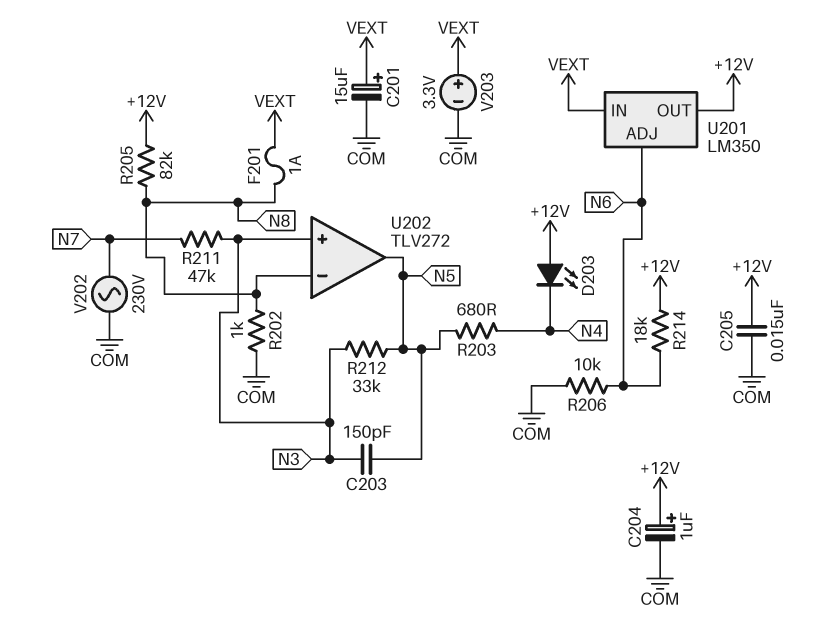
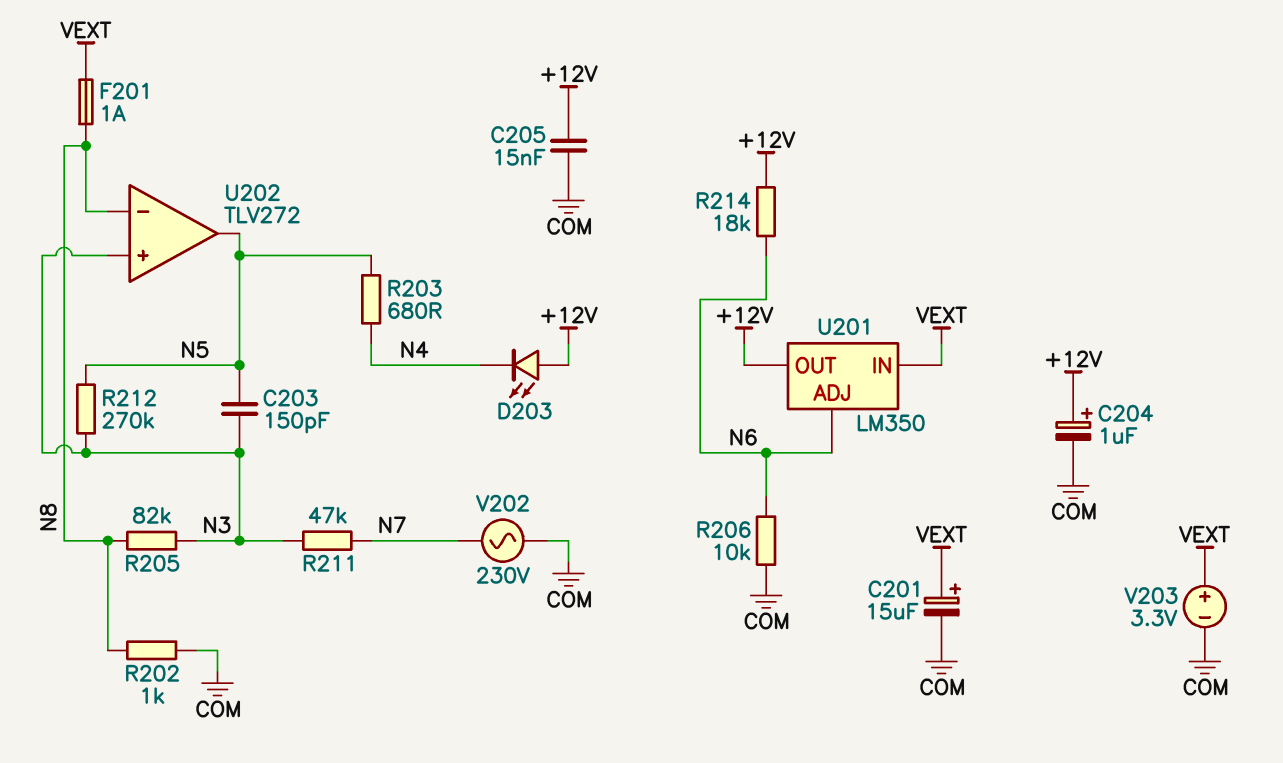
R205: 82k (+12V, N8) -> 82k (N3, N8)
R212: 33k (N3, N5) -> 270k (N3, N5)

